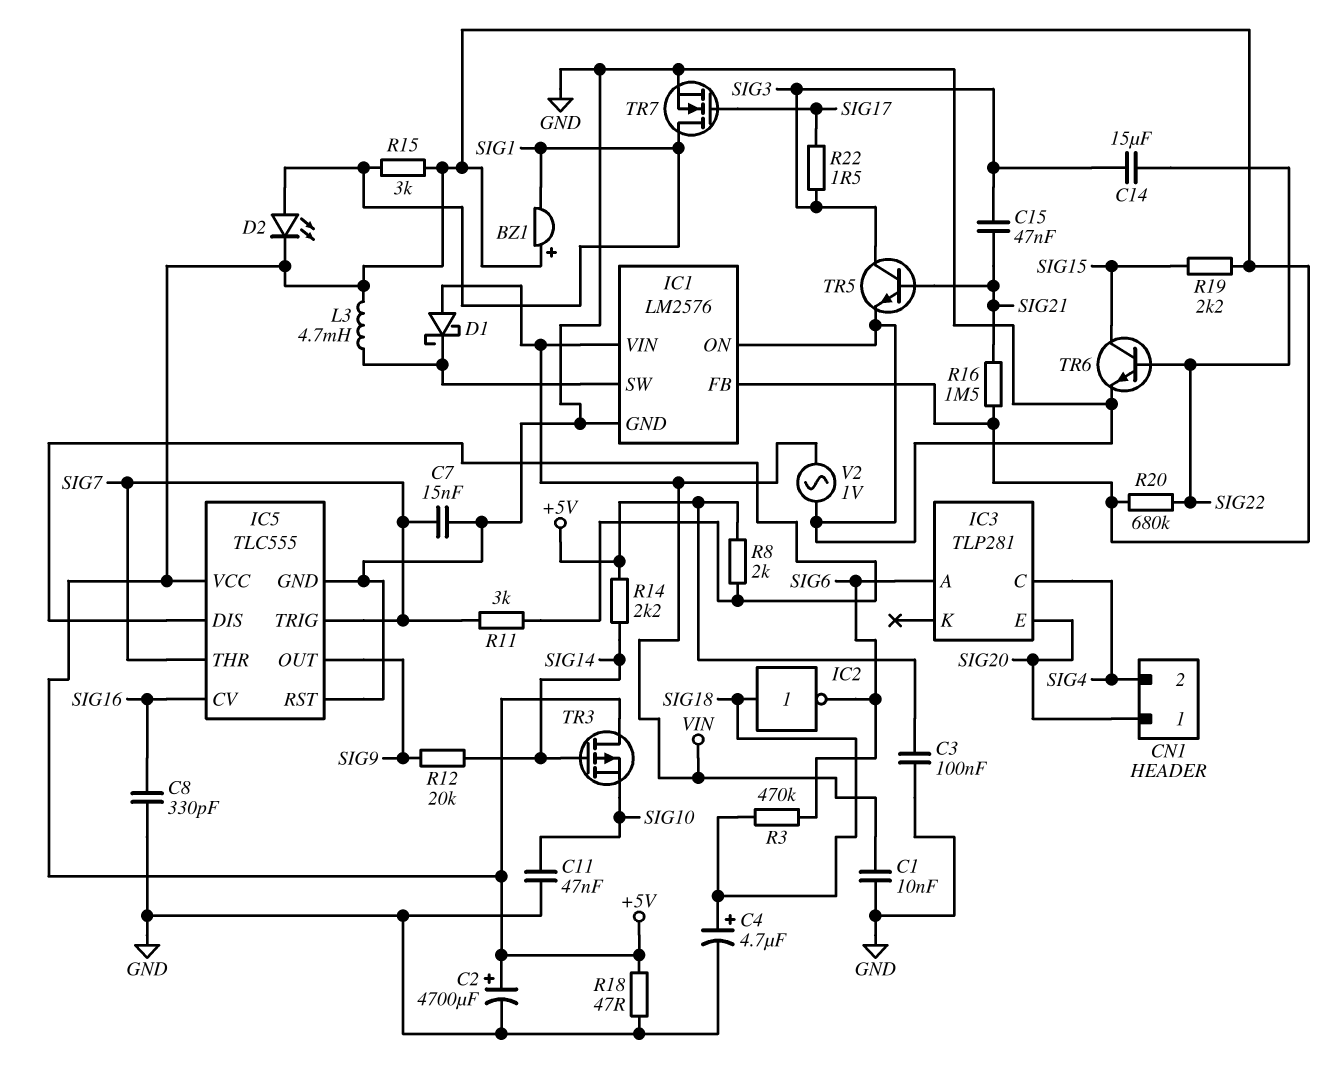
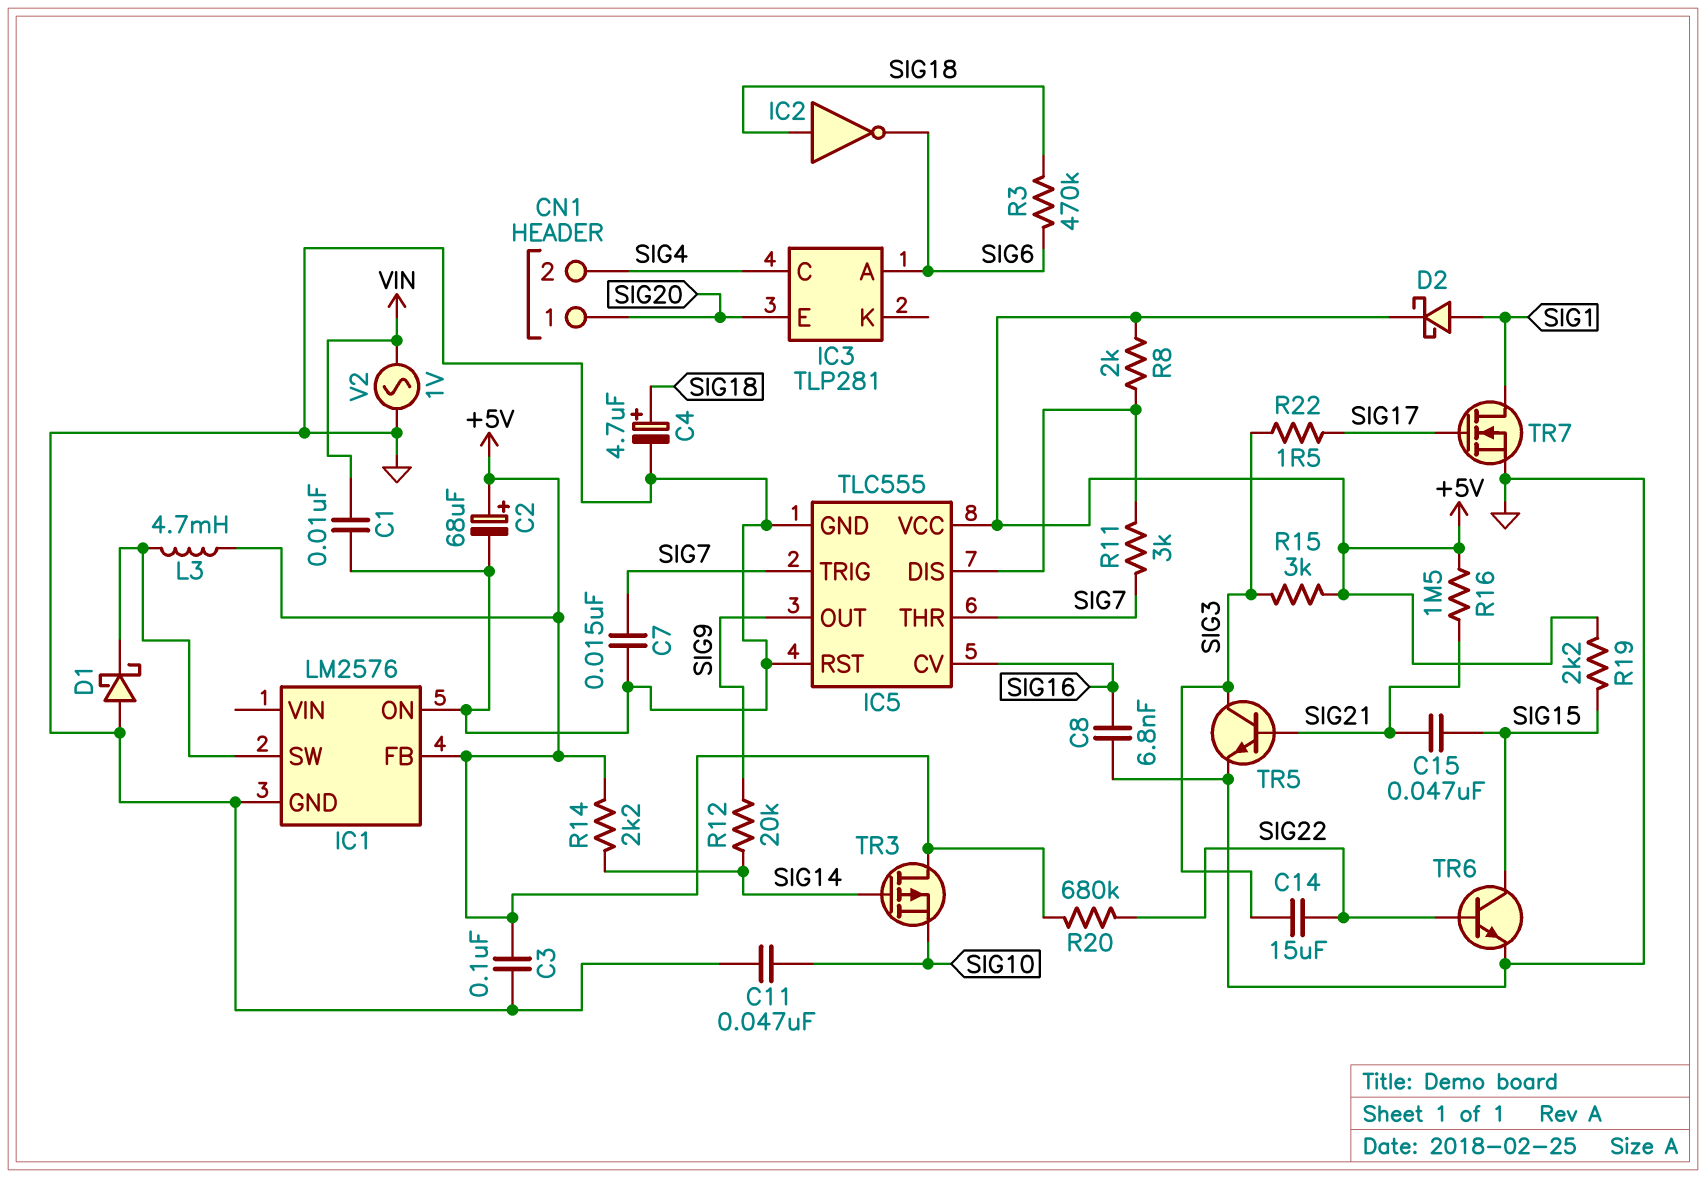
BZ1: buzzer (plus +5V, minus SIG1) -> none
C2: 4700uF (plus +5V, minus GND) -> 68uF (plus +5V, minus GND)
C8: 330pF (GND, SIG16) -> 6.8nF (GND, SIG16)
C15: 47nF (SIG3, SIG21) -> 47nF (SIG15, SIG21)
D1: schottky (A VIN, K IC1/SW) -> schottky (A GND, K IC1/SW)
D2: LED (A SIG1, K +5V) -> schottky (A SIG1, K +5V)
IC1 pin VIN: VIN -> none
R15: 3k (+5V, SIG1) -> 3k (+5V, SIG3)
R18: 47 (+5V, GND) -> none

